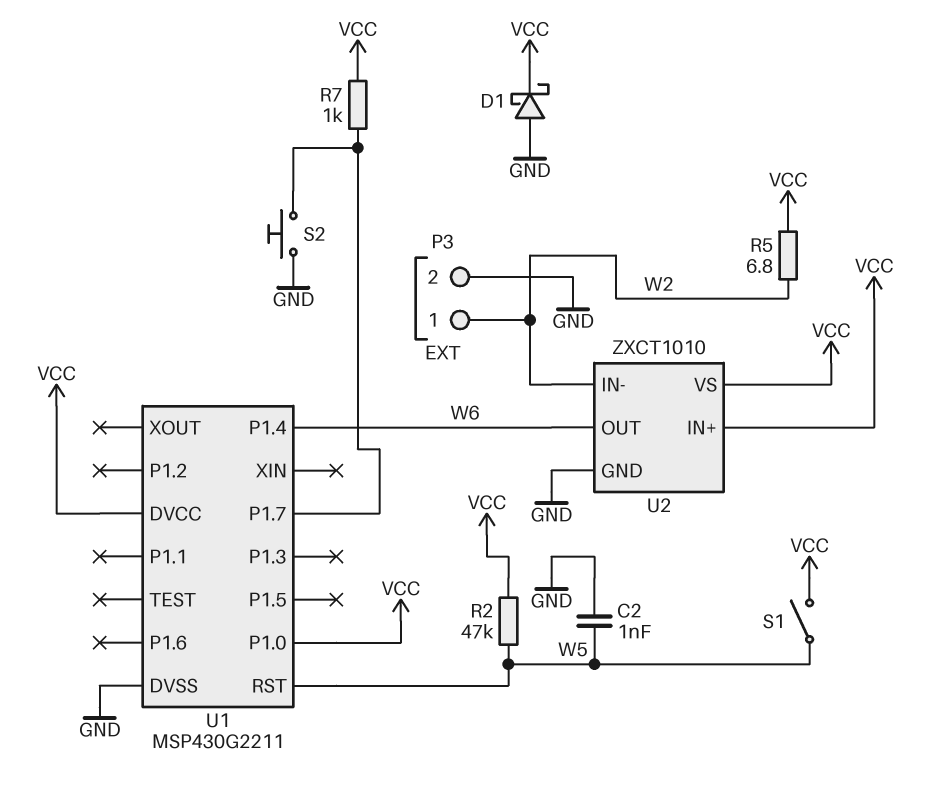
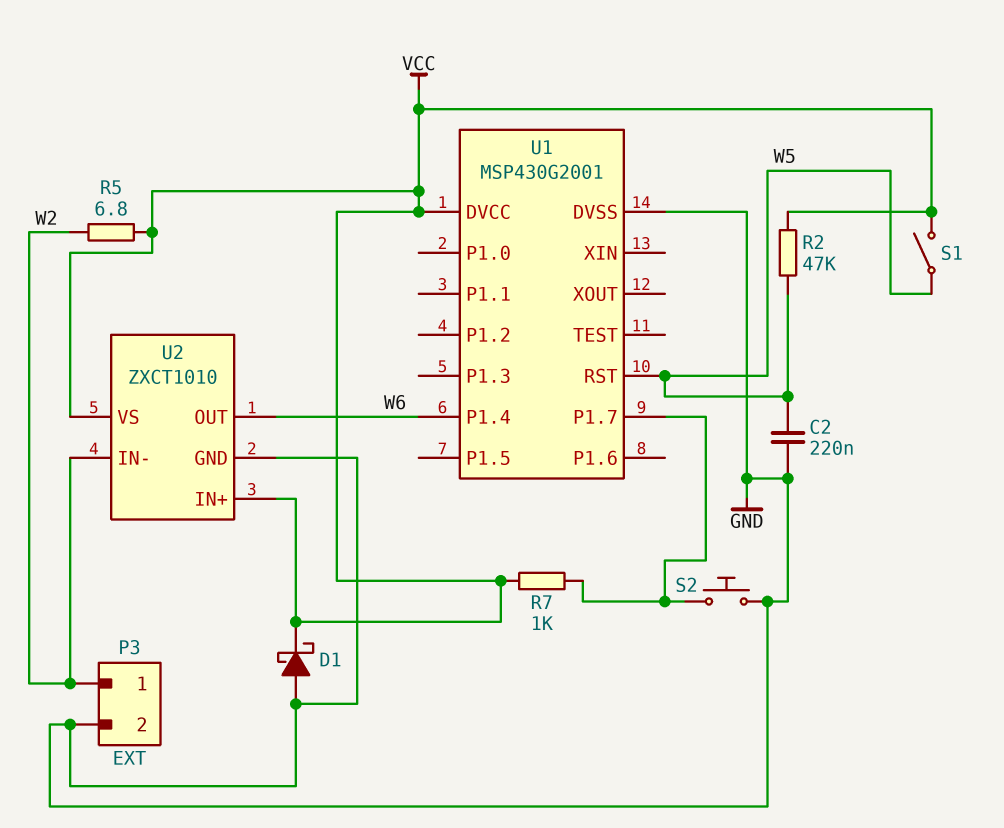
C2: 1nF (GND, W5) -> 220nF (GND, W5)
U1: MSP430G2211 -> MSP430G2001
U1 pin P1.0: VCC -> none

